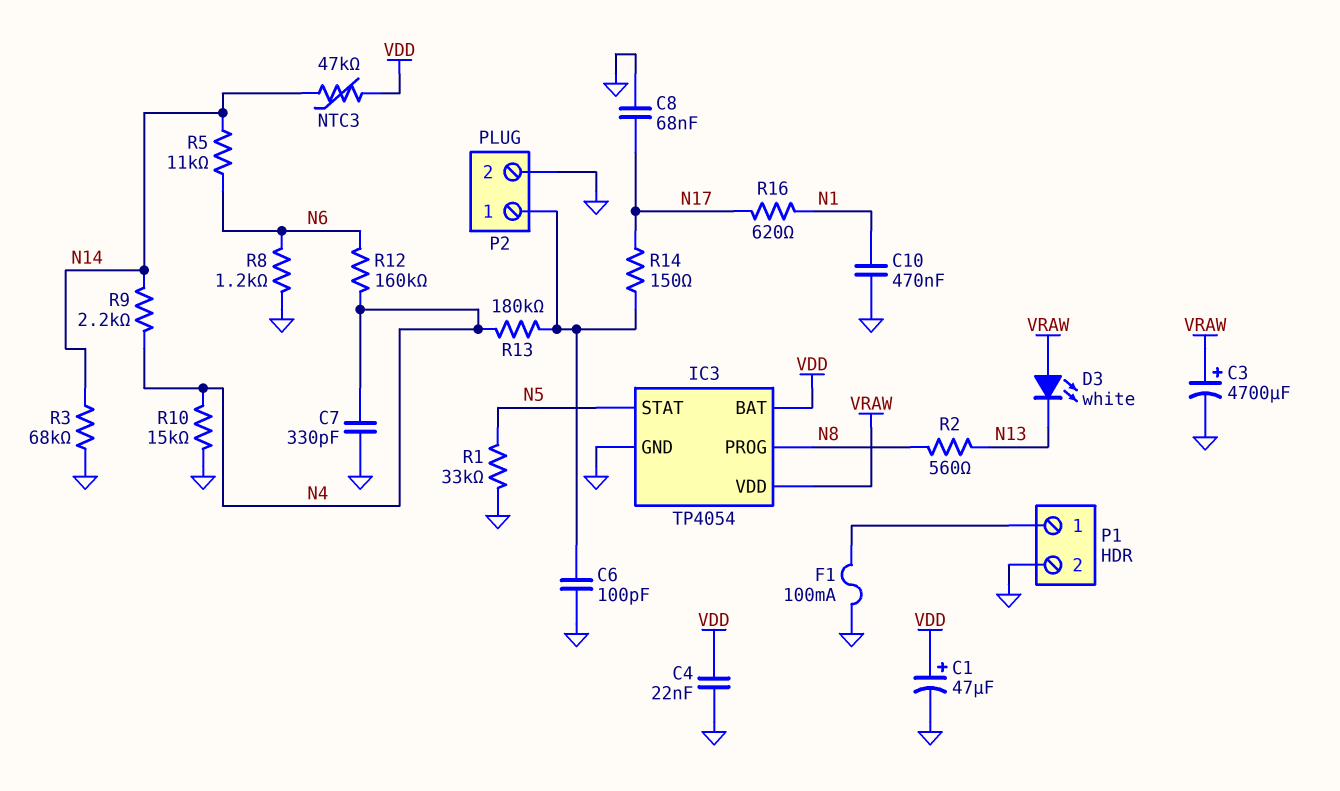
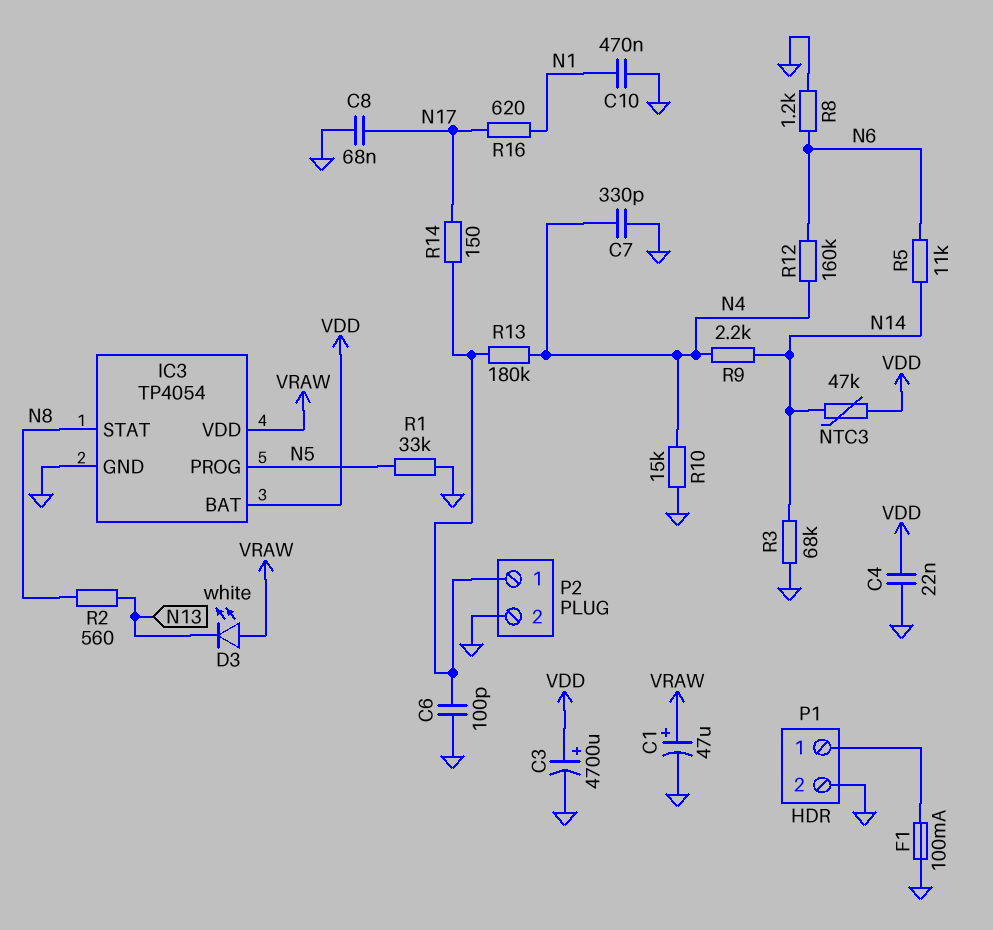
C1: 47uF (plus VDD, minus GND) -> 47uF (plus VRAW, minus GND)
C3: 4700uF (plus VRAW, minus GND) -> 4700uF (plus VDD, minus GND)
IC3 pin PROG: N8 -> N5
IC3 pin STAT: N5 -> N8

